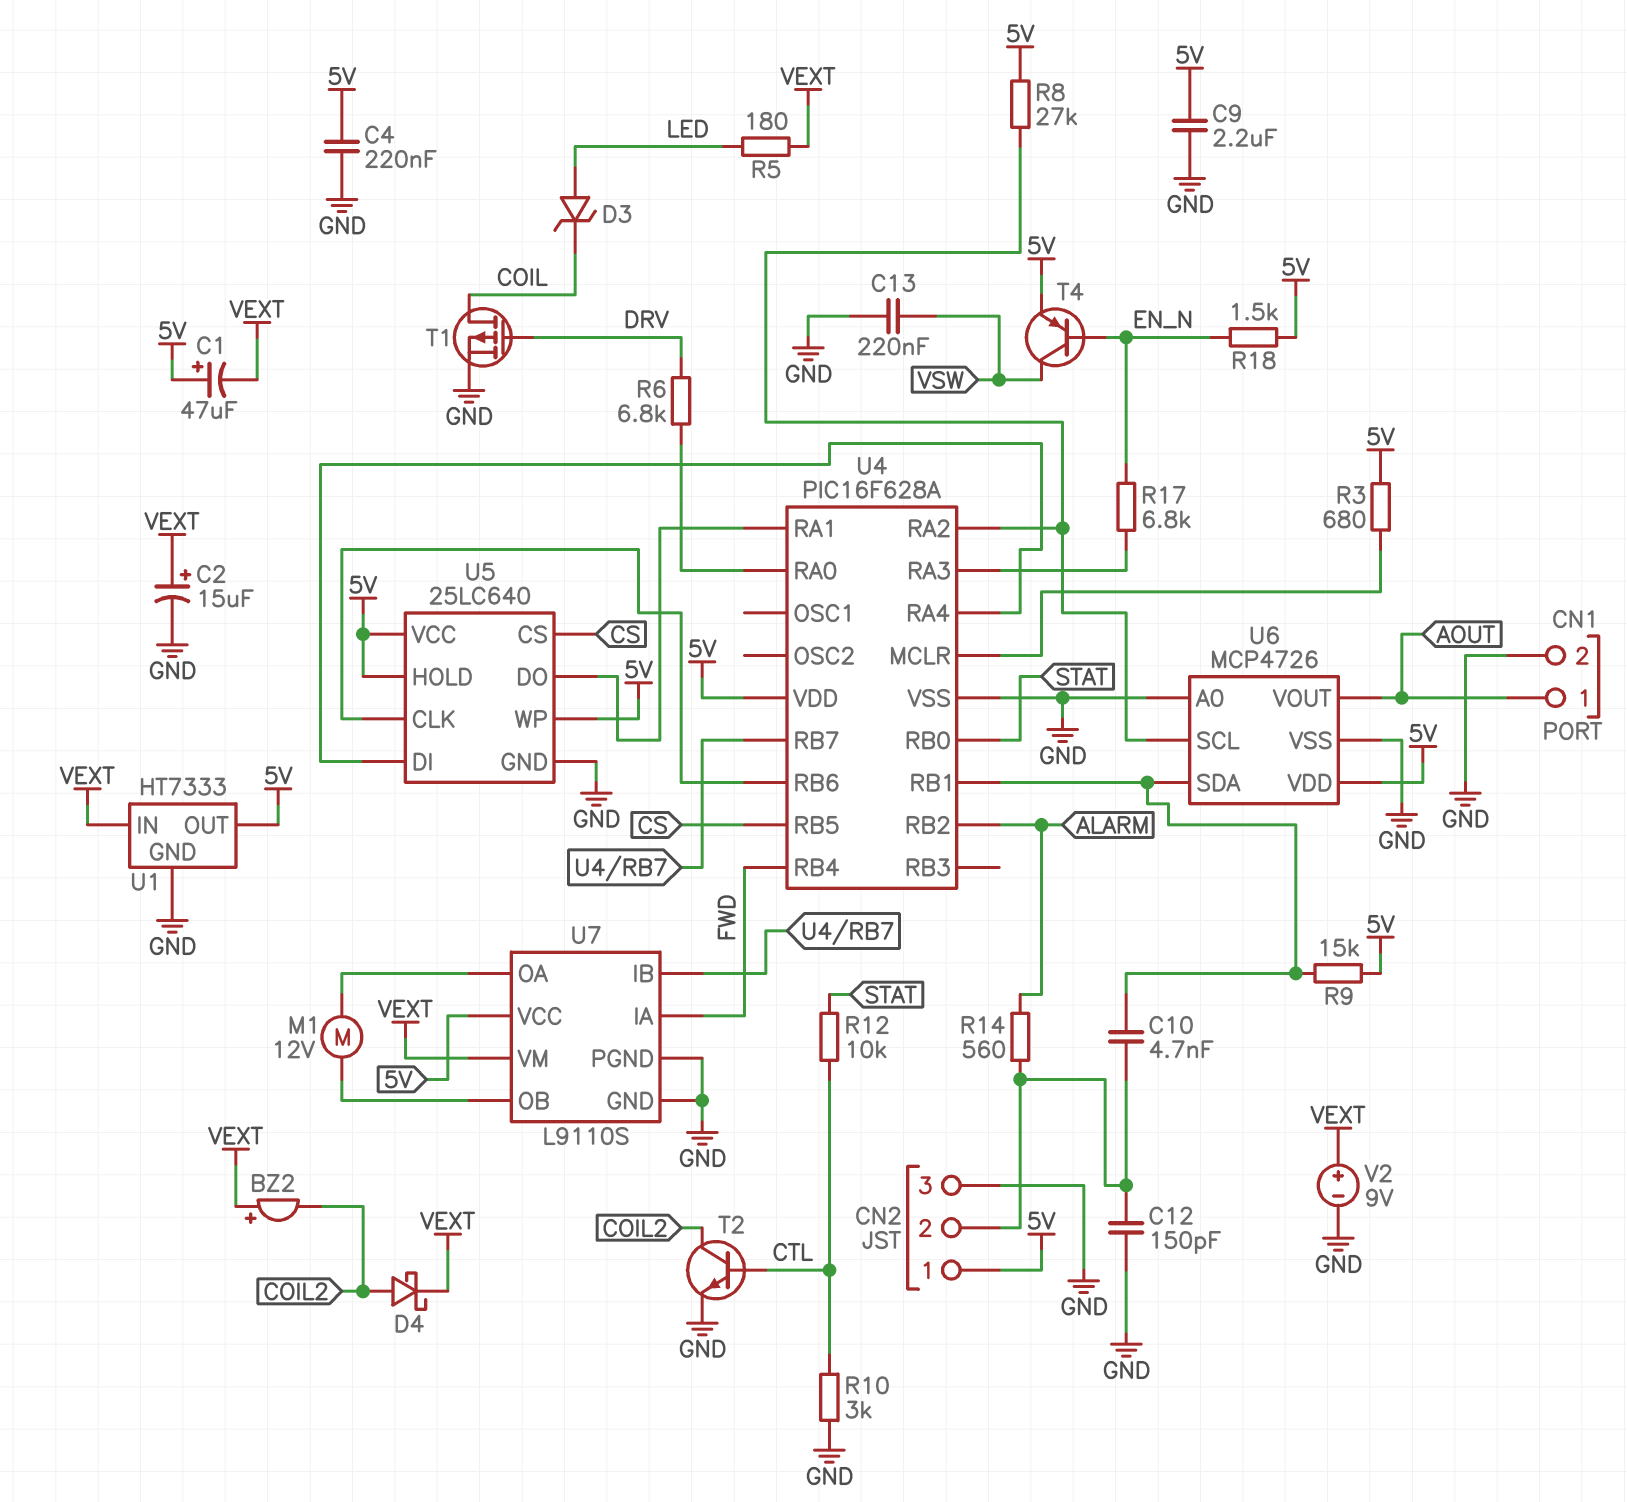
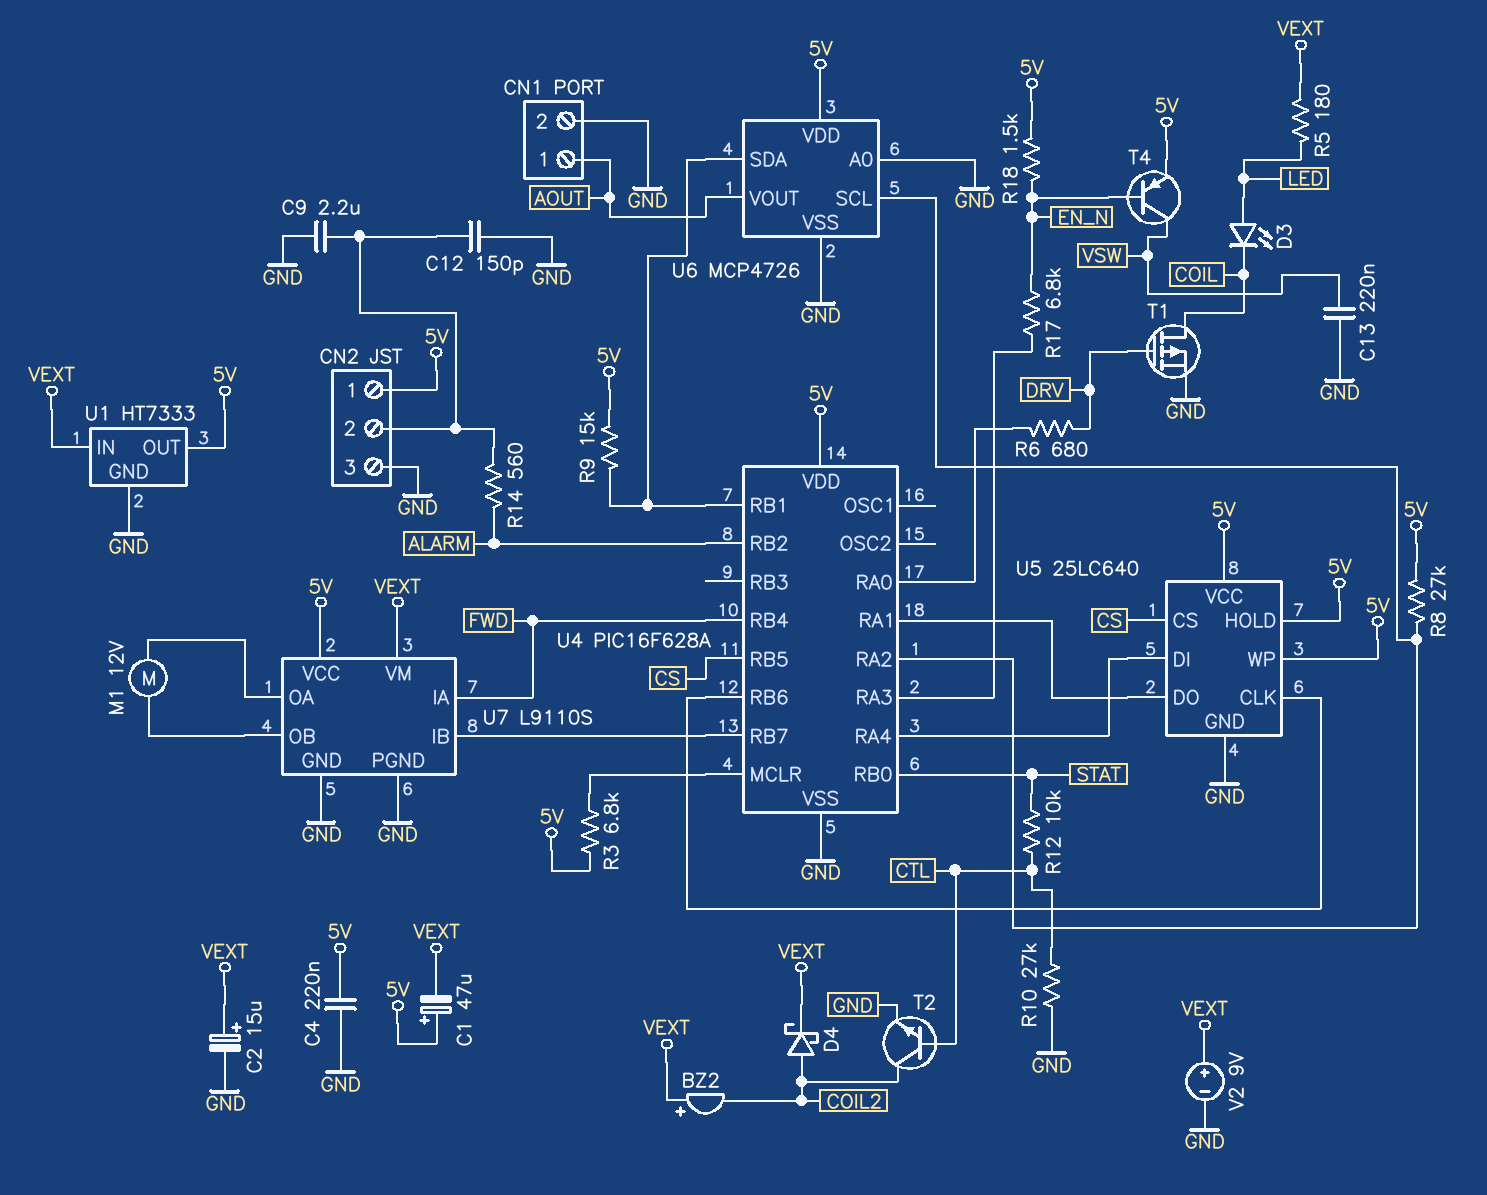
C9: 2.2uF (5V, GND) -> 2.2uF (CN2/2, GND)
C10: 4.7nF (CN2/2, U4/RB1) -> none
D3: zener (A LED, K COIL) -> LED (A LED, K COIL)
R3: 680 (5V, U4/MCLR) -> 6.8k (5V, U4/MCLR)
R6: 6.8k (DRV, U4/RA0) -> 680 (DRV, U4/RA0)
R10: 3k (CTL, GND) -> 27k (CTL, GND)

